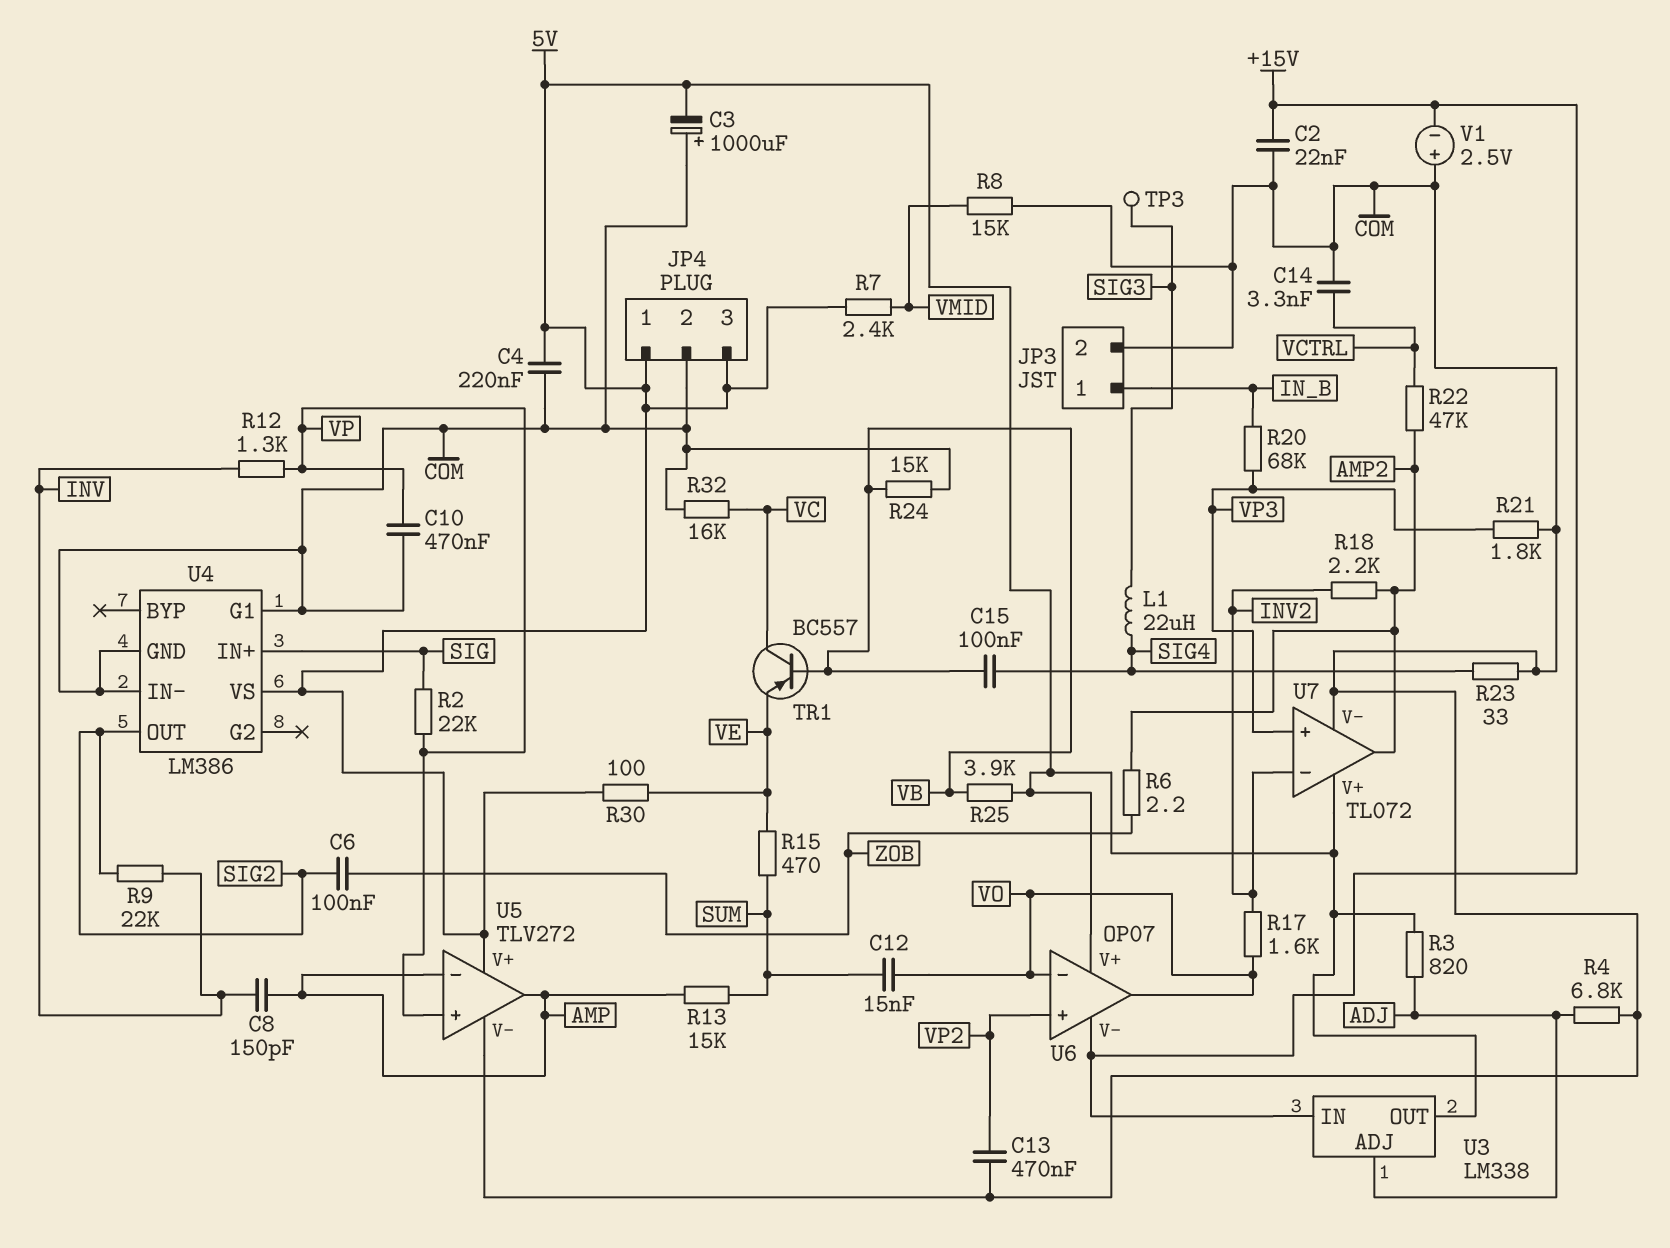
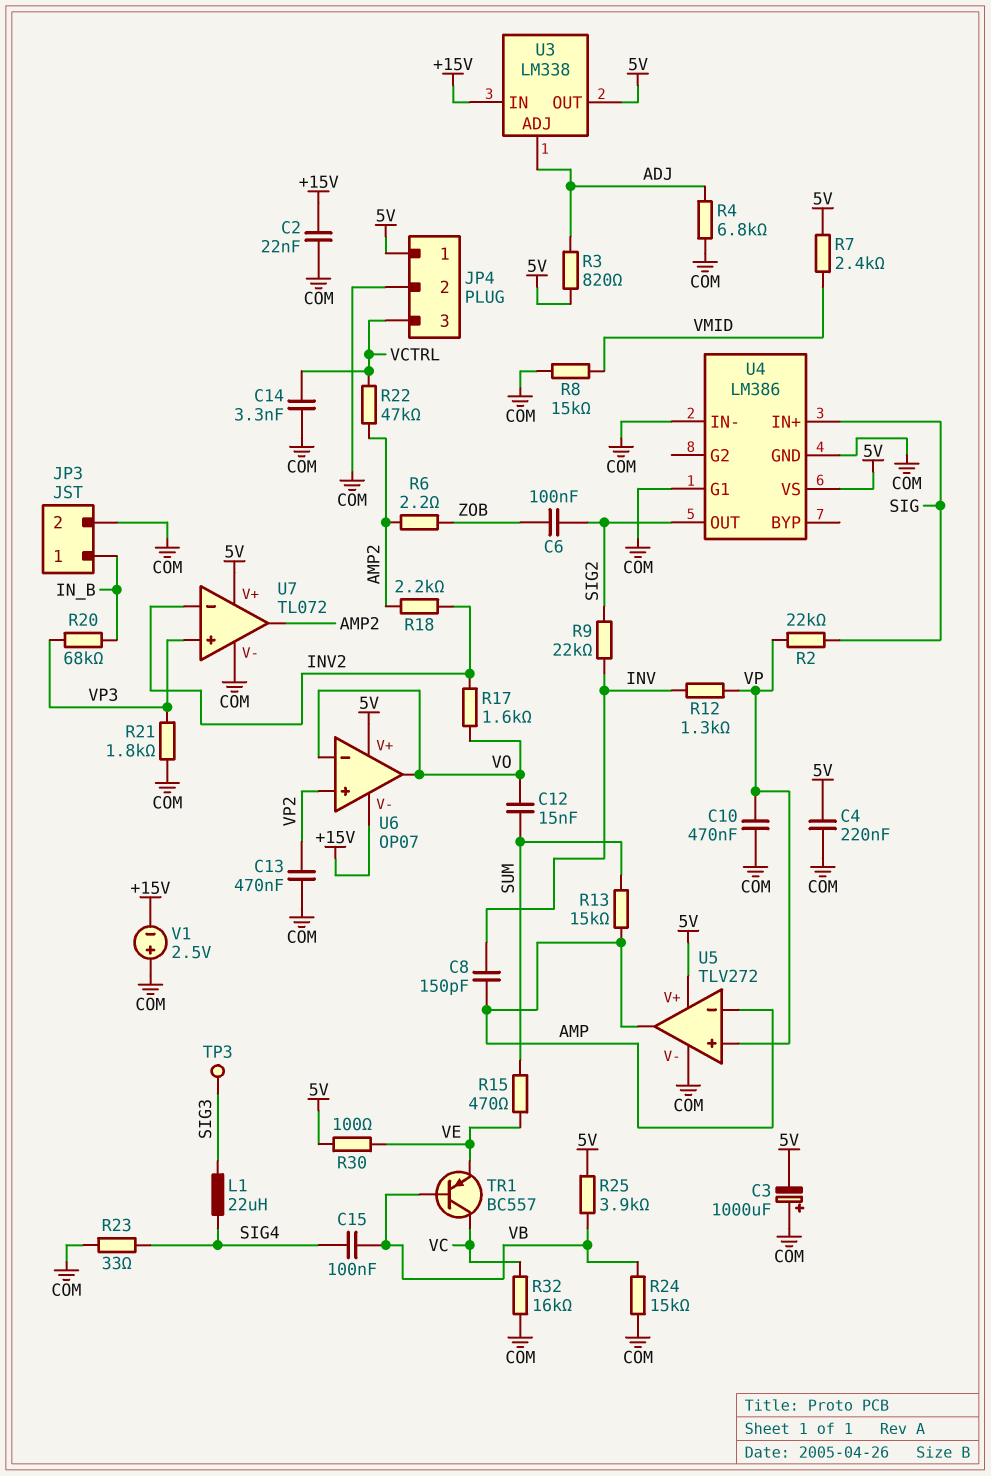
JP4 pin 3: 5V -> VCTRL

